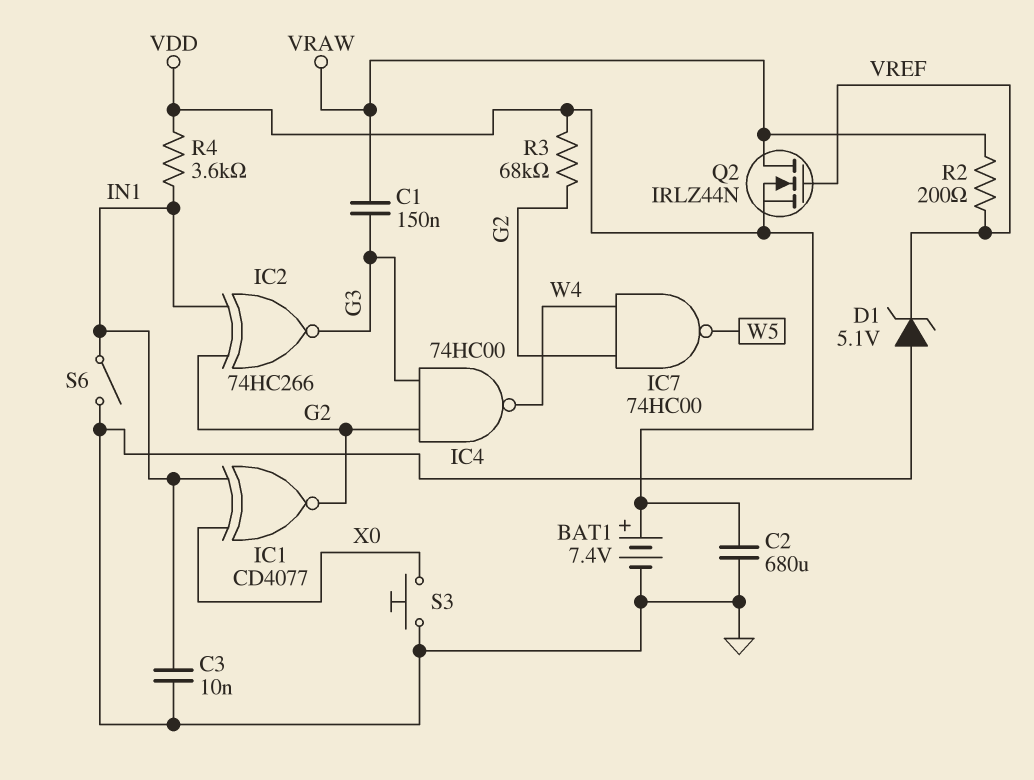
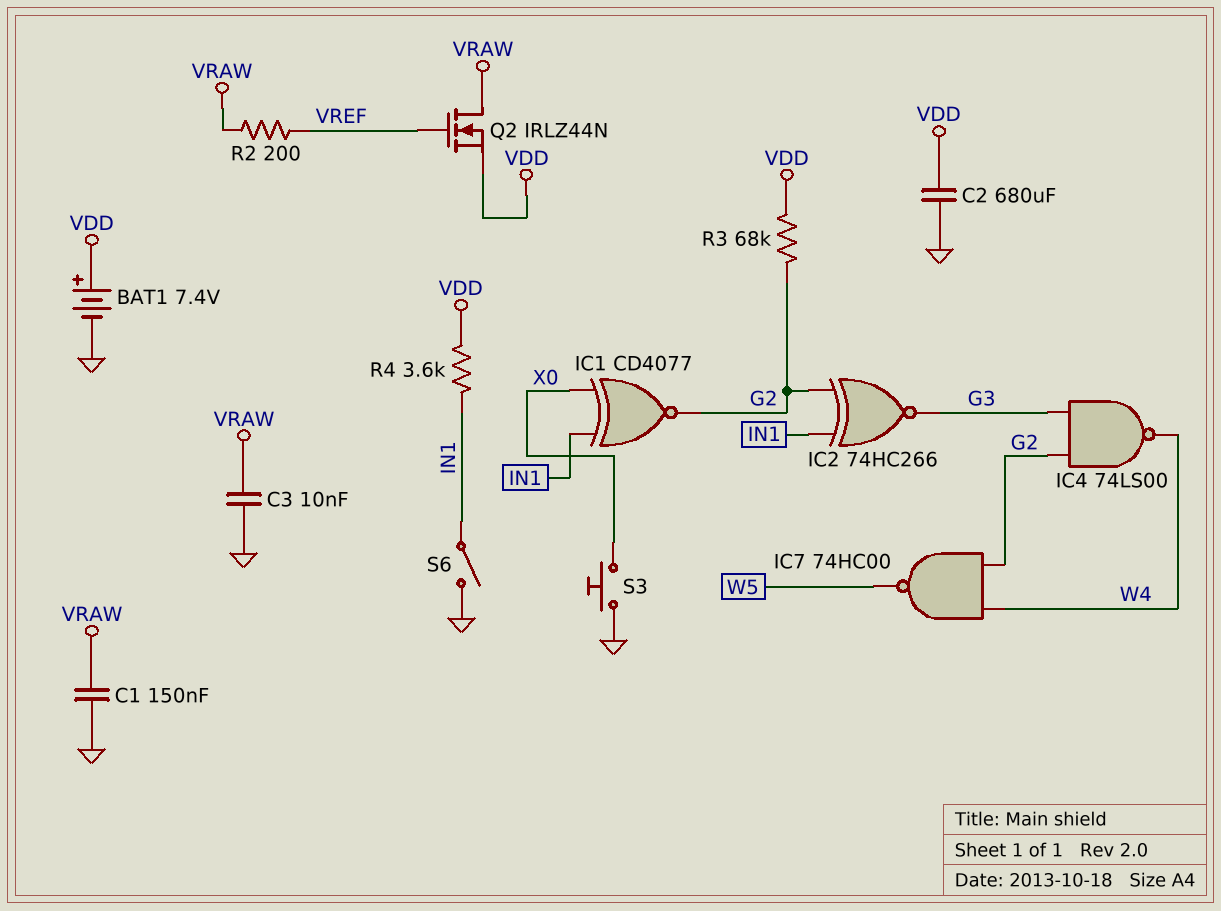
C1: 150nF (G3, VRAW) -> 150nF (GND, VRAW)
C3: 10nF (GND, IN1) -> 10nF (GND, VRAW)
D1: zener 5.1V (A GND, K VREF) -> none
IC4: NAND 74HC00 (in G2, in G3, out W4) -> NAND 74LS00 (in G2, in G3, out W4)

